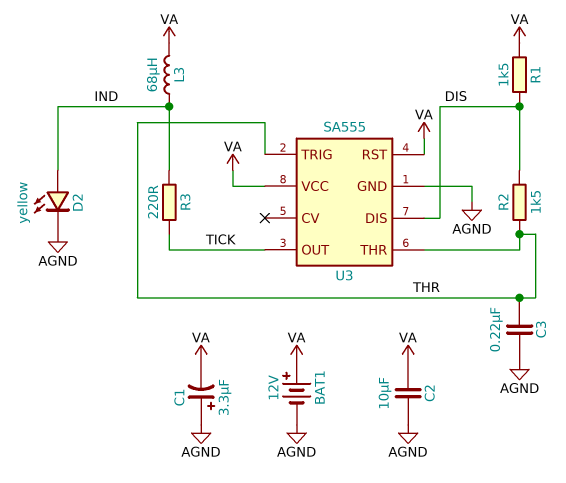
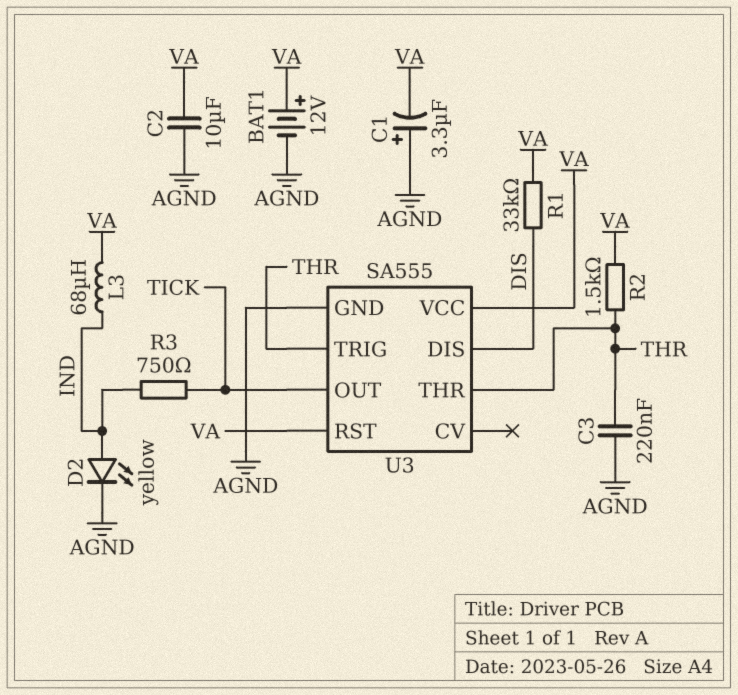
R1: 1.5k (DIS, VA) -> 33k (DIS, VA)
R2: 1.5k (DIS, THR) -> 1.5k (THR, VA)
R3: 220 (IND, TICK) -> 750 (IND, TICK)

